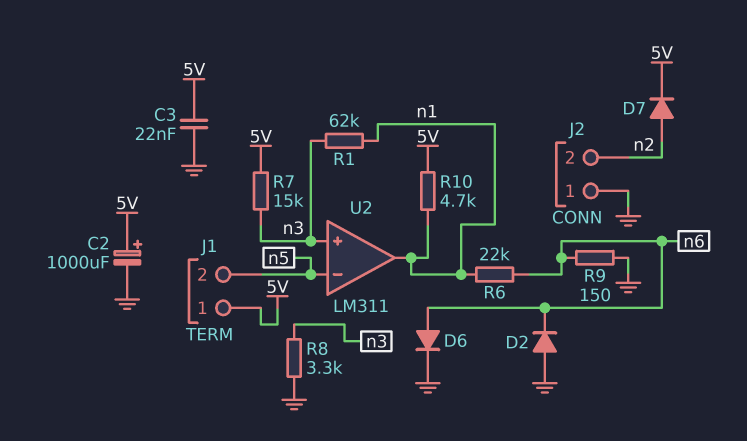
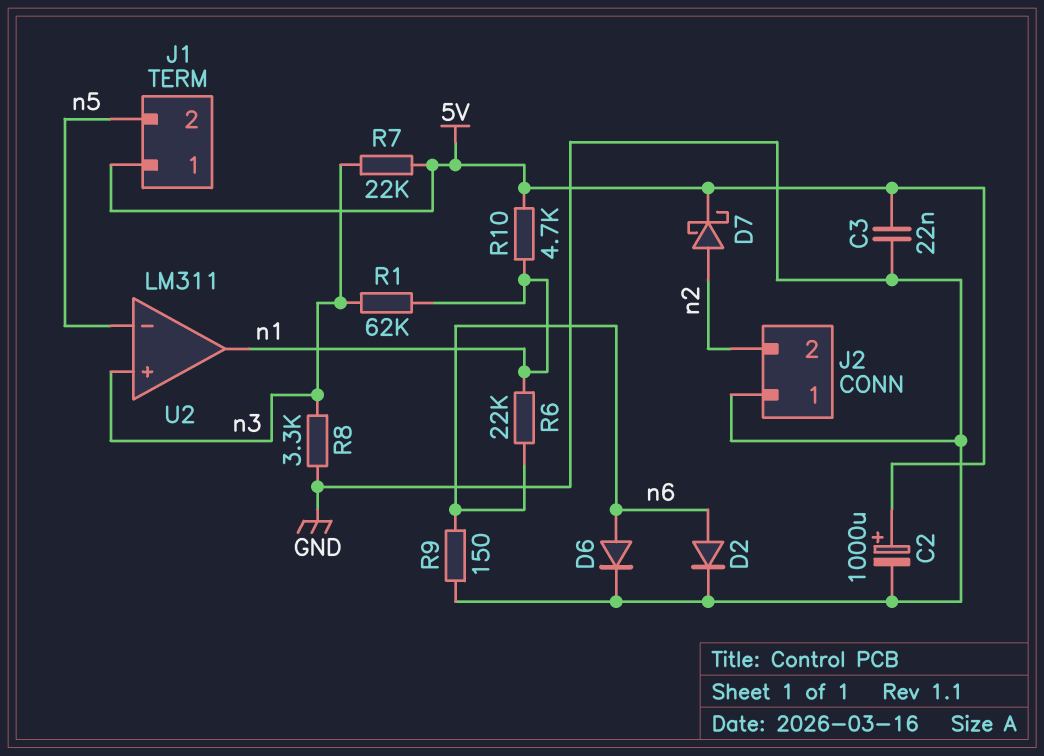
D2: diode (A GND, K n6) -> diode (A n6, K GND)
D7: diode (A n2, K 5V) -> schottky (A n2, K 5V)
R7: 15k (5V, n3) -> 22k (5V, n3)

